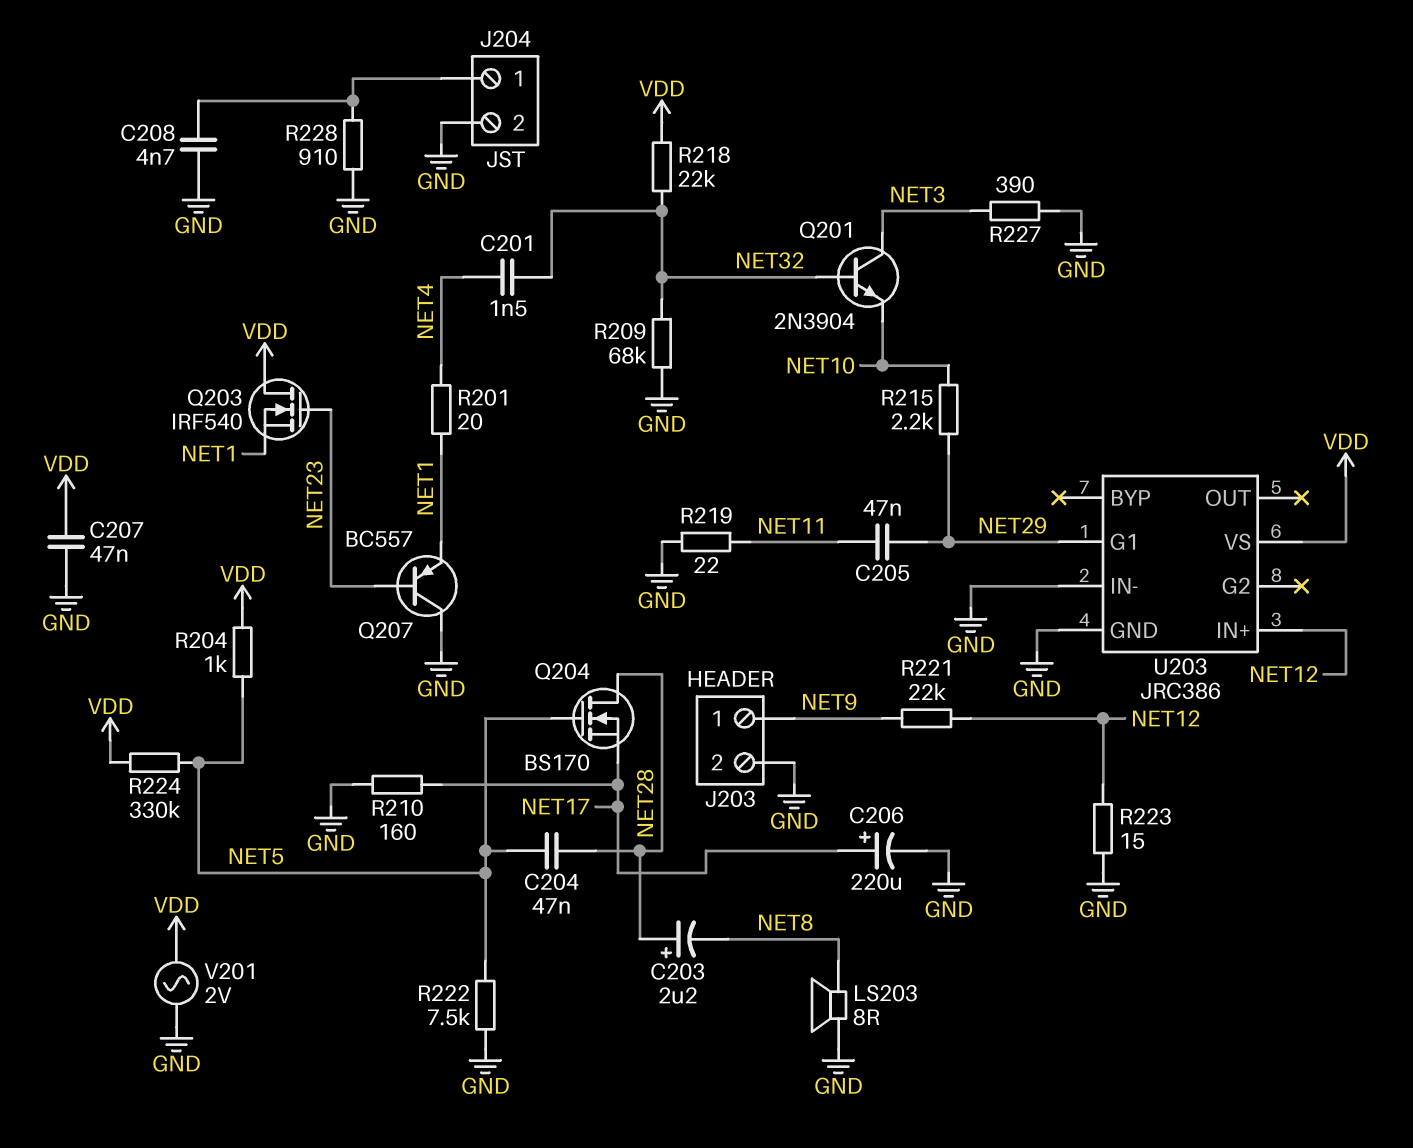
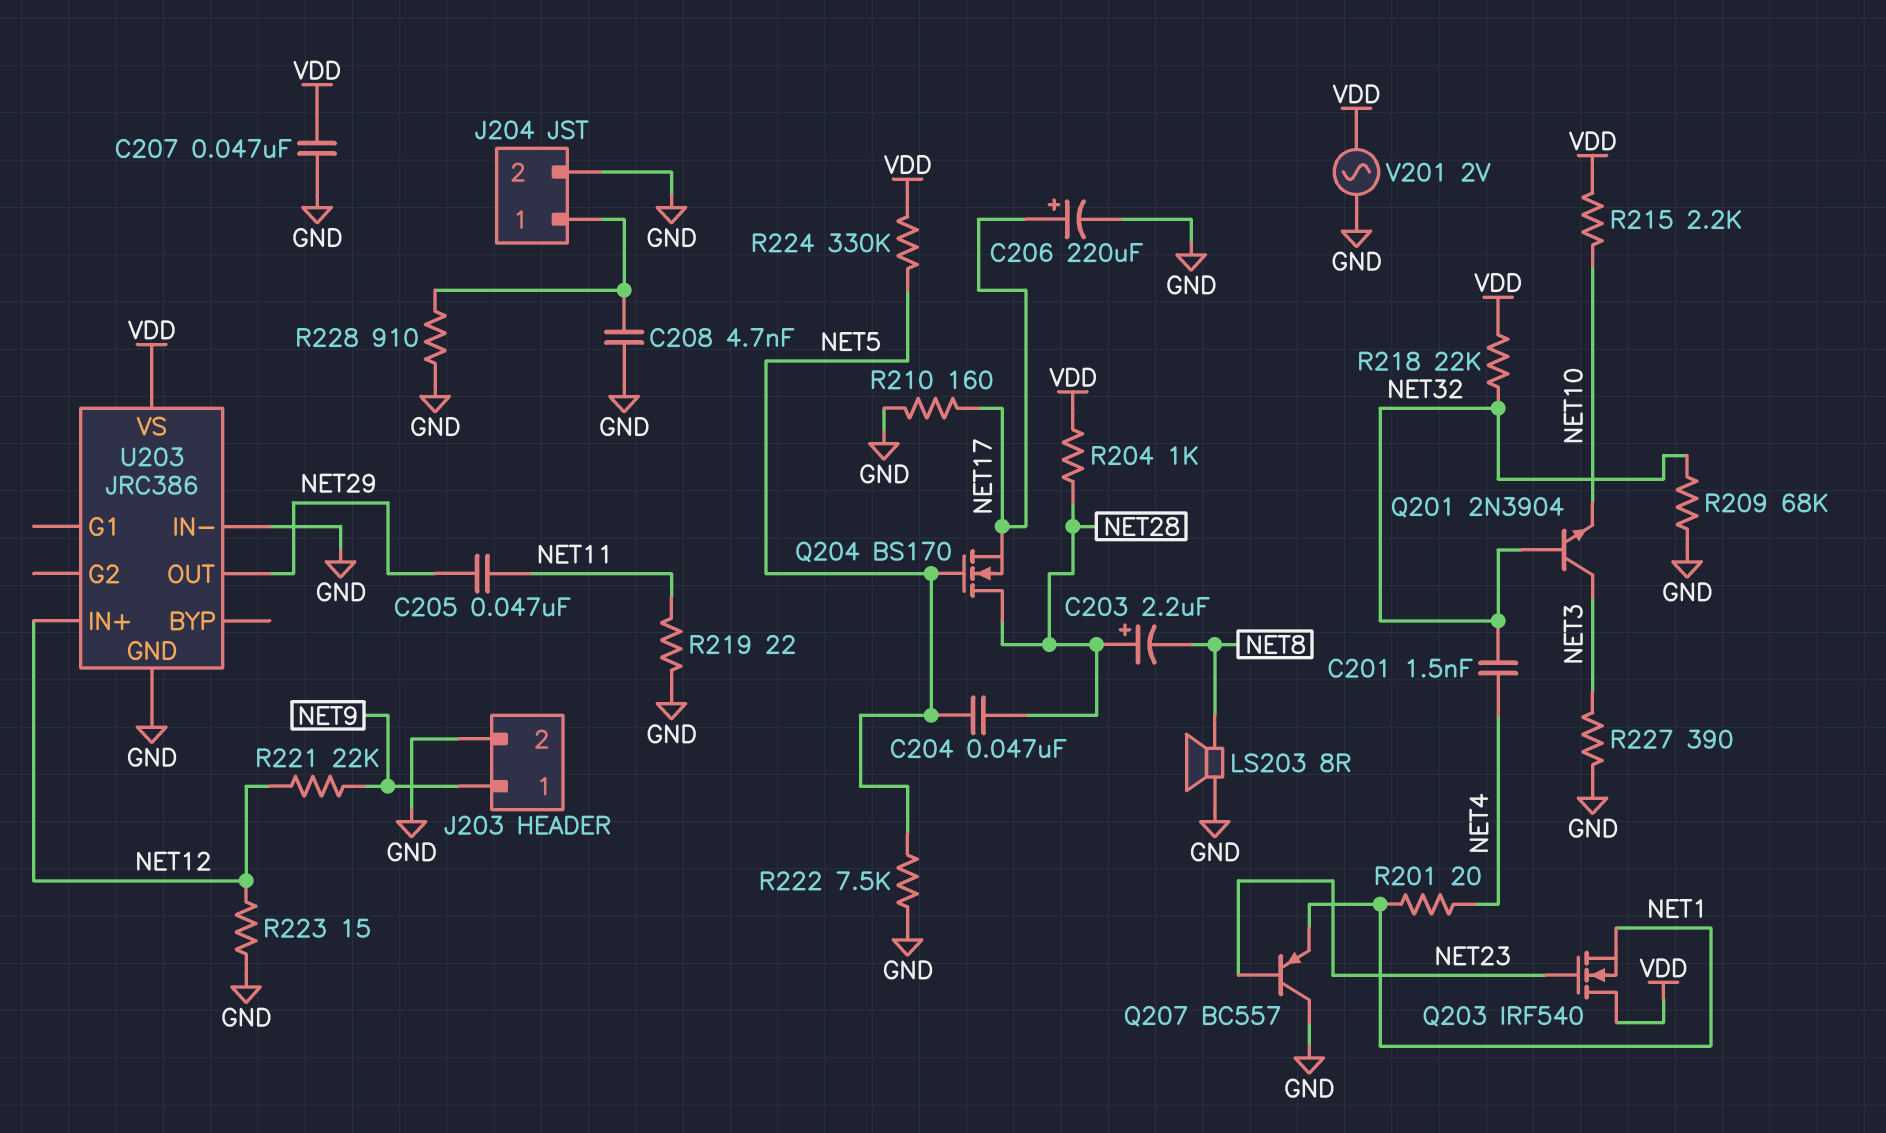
R204: 1k (NET5, VDD) -> 1k (NET28, VDD)
R215: 2.2k (NET10, NET29) -> 2.2k (NET10, VDD)
U203 pin G1: NET29 -> none
U203 pin OUT: none -> NET29

